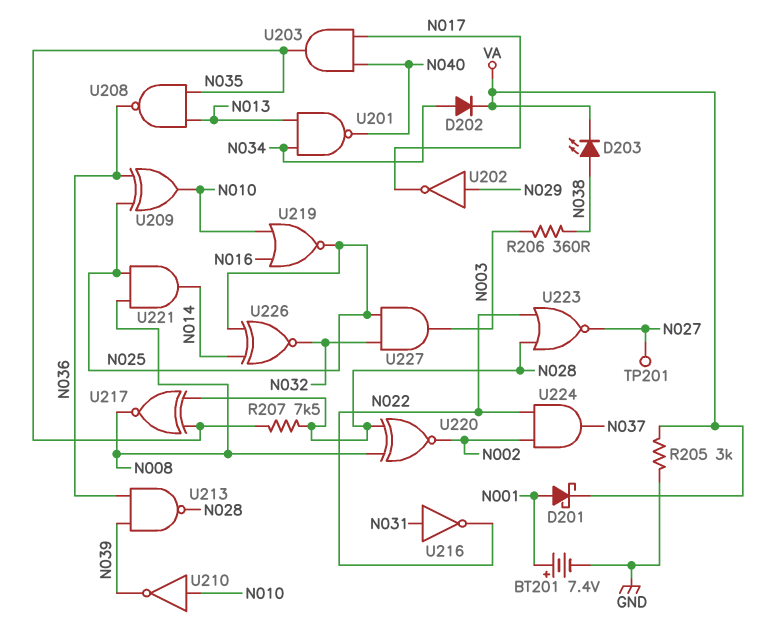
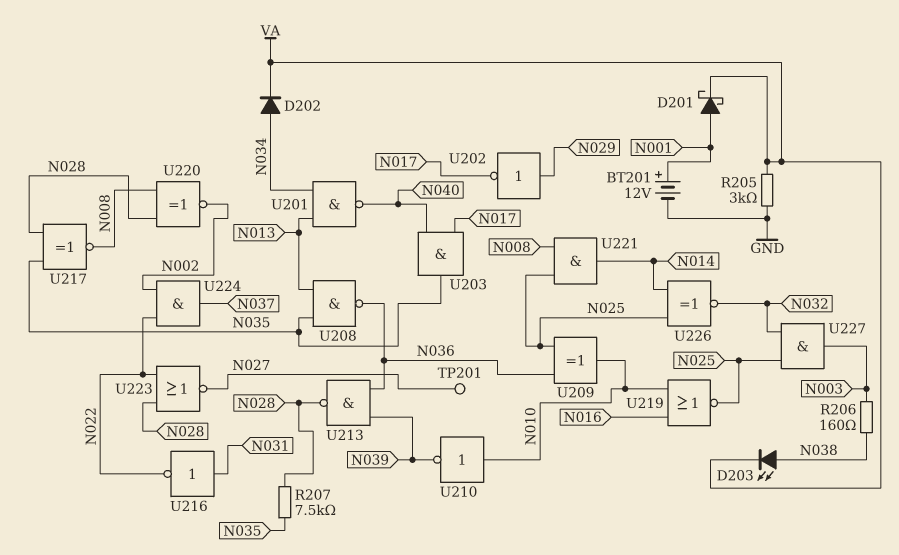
BT201: 7.4V (plus N001, minus GND) -> 12V (plus N001, minus GND)
R206: 360 (N003, N038) -> 160 (N003, N038)

